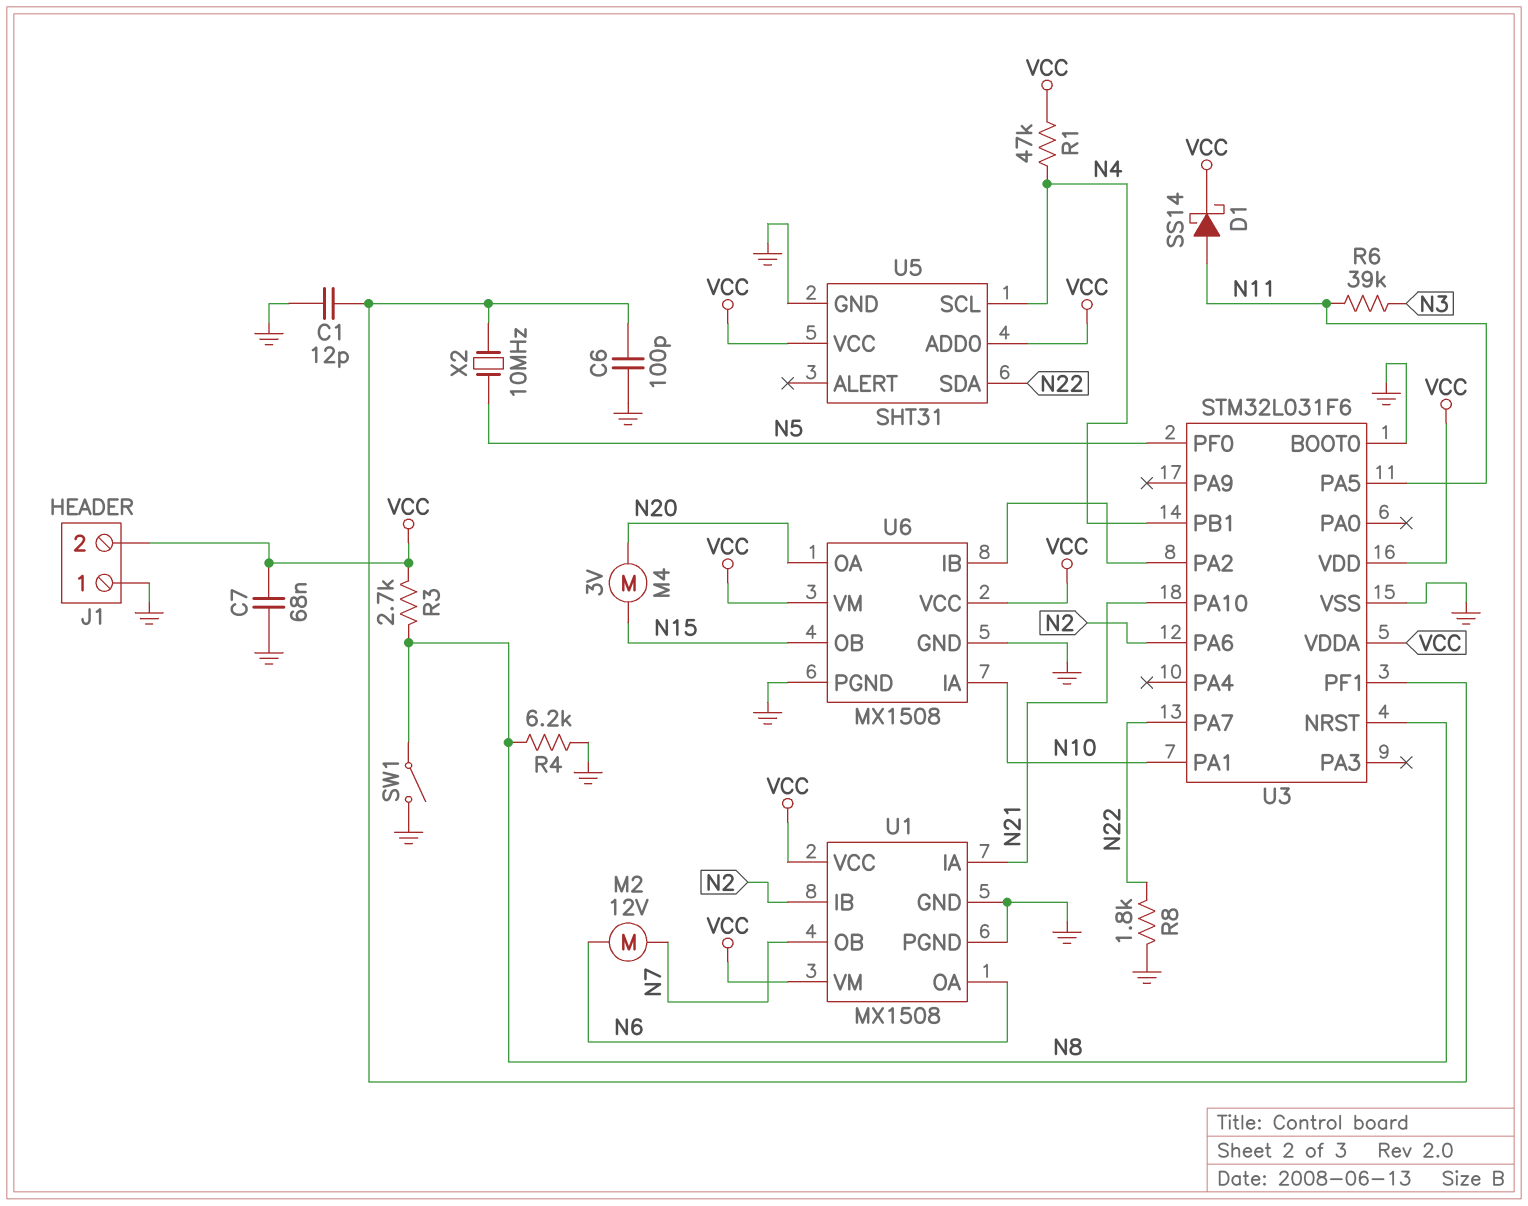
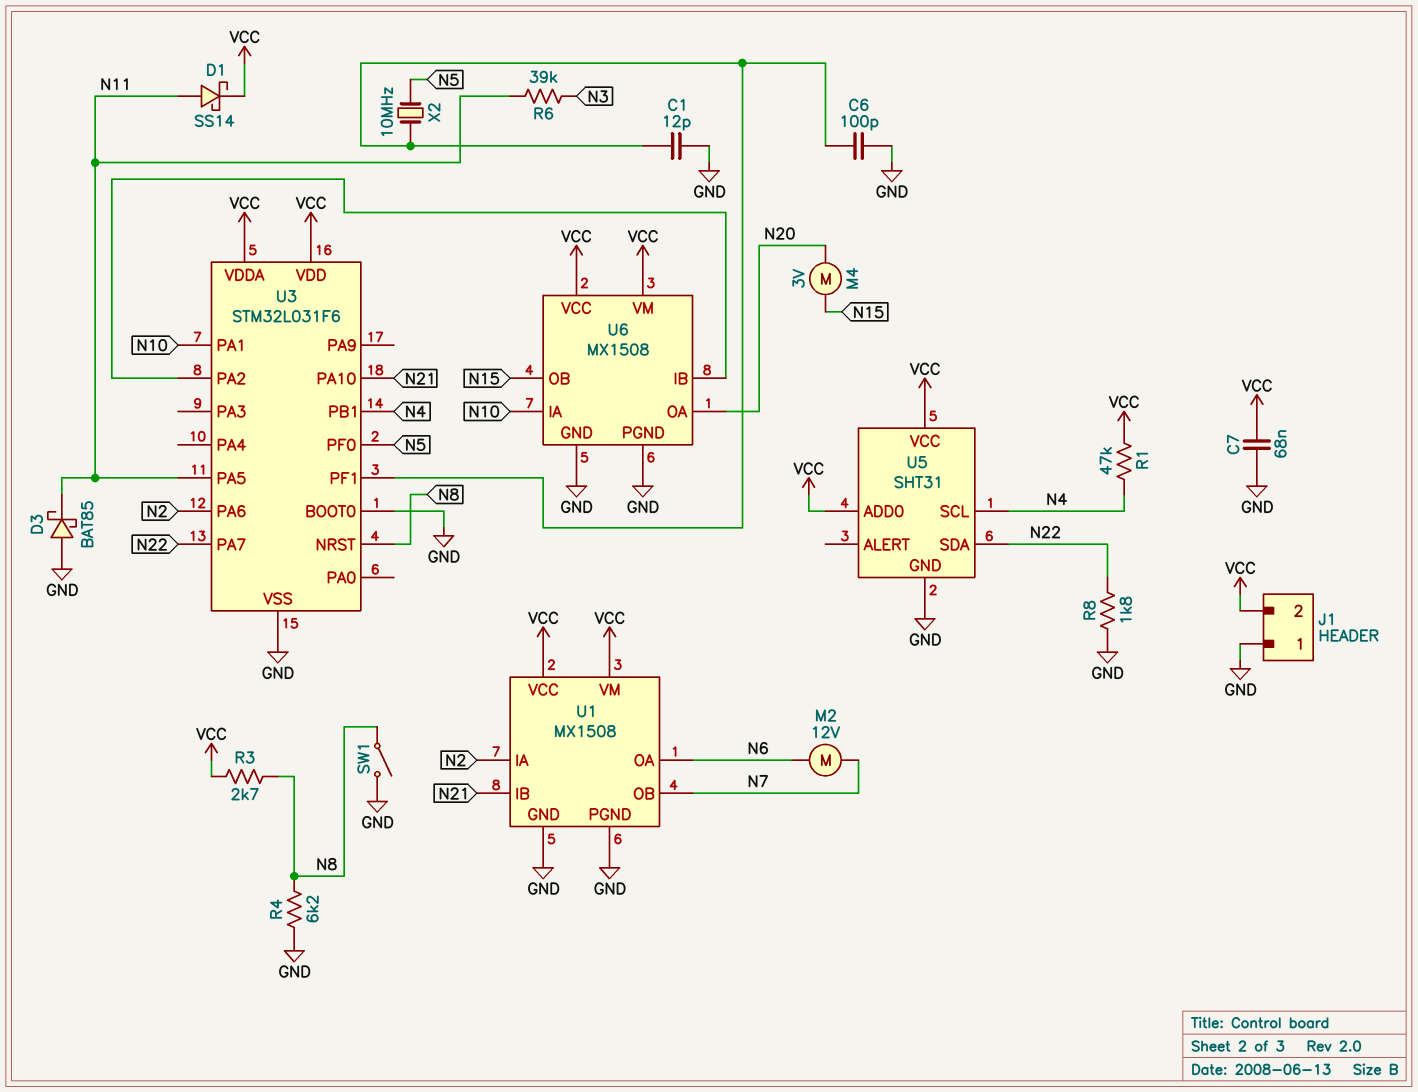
D3: none -> schottky BAT85 (A GND, K N11)
U1 pin IA: N21 -> N2
U1 pin IB: N2 -> N21

